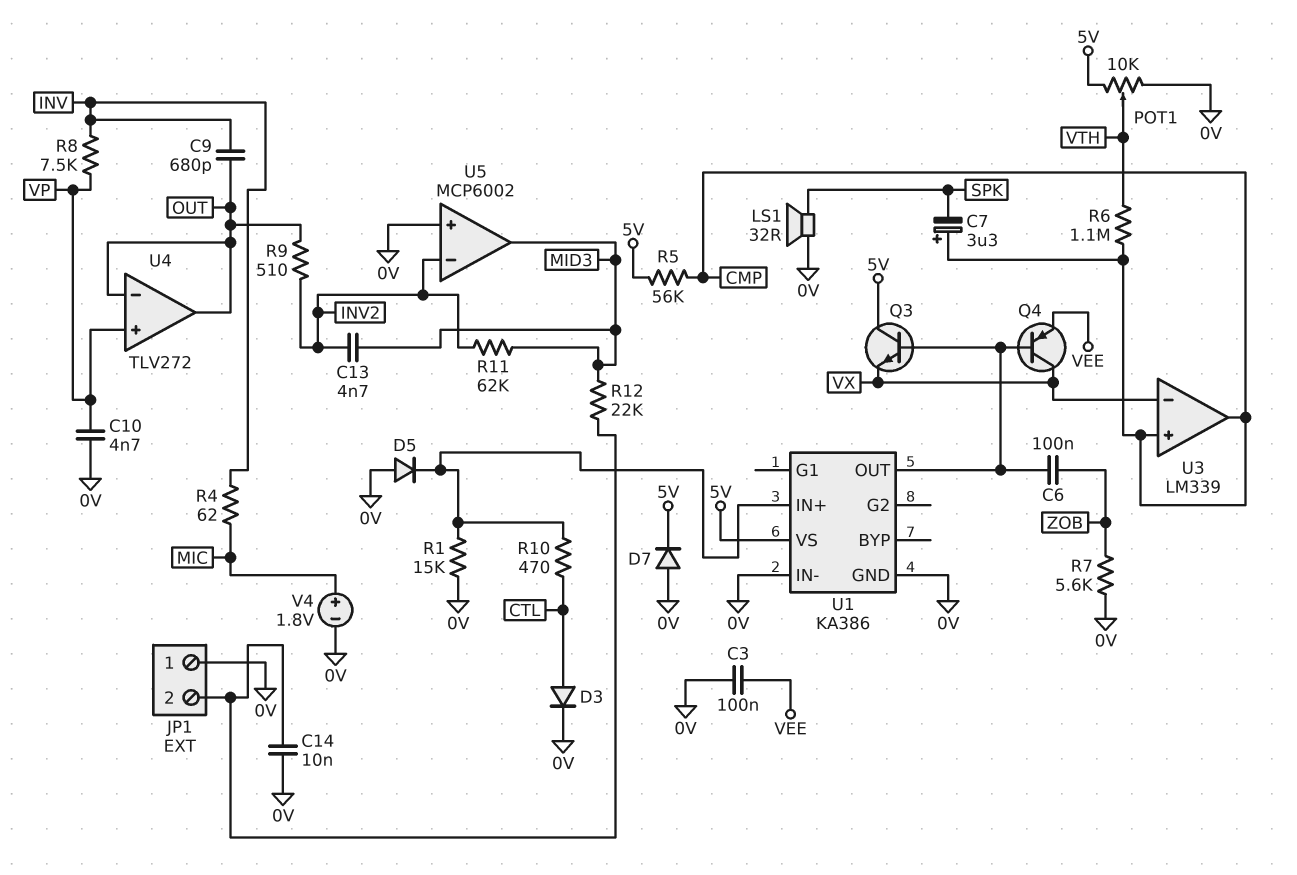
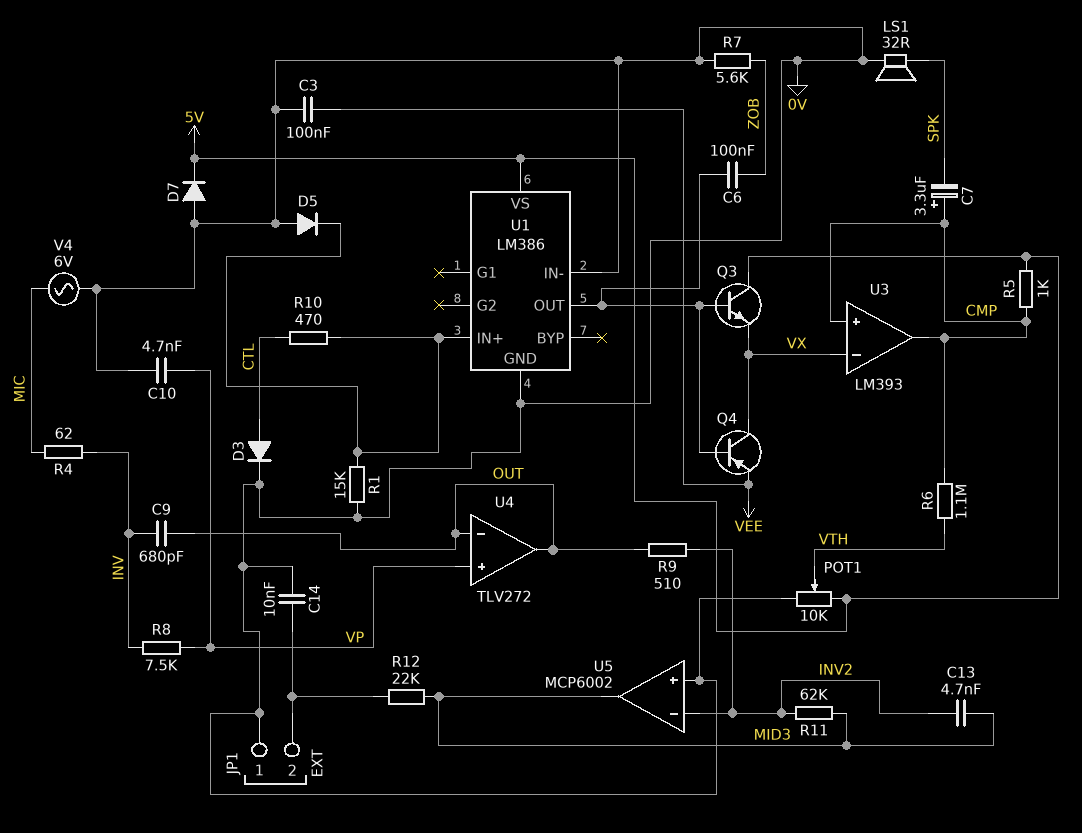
R5: 56k (5V, CMP) -> 1k (5V, CMP)
U1: KA386 -> LM386
U3: LM339 -> LM393
V4: 1.8V (plus MIC, minus 0V) -> AC 6V (0V, MIC)

